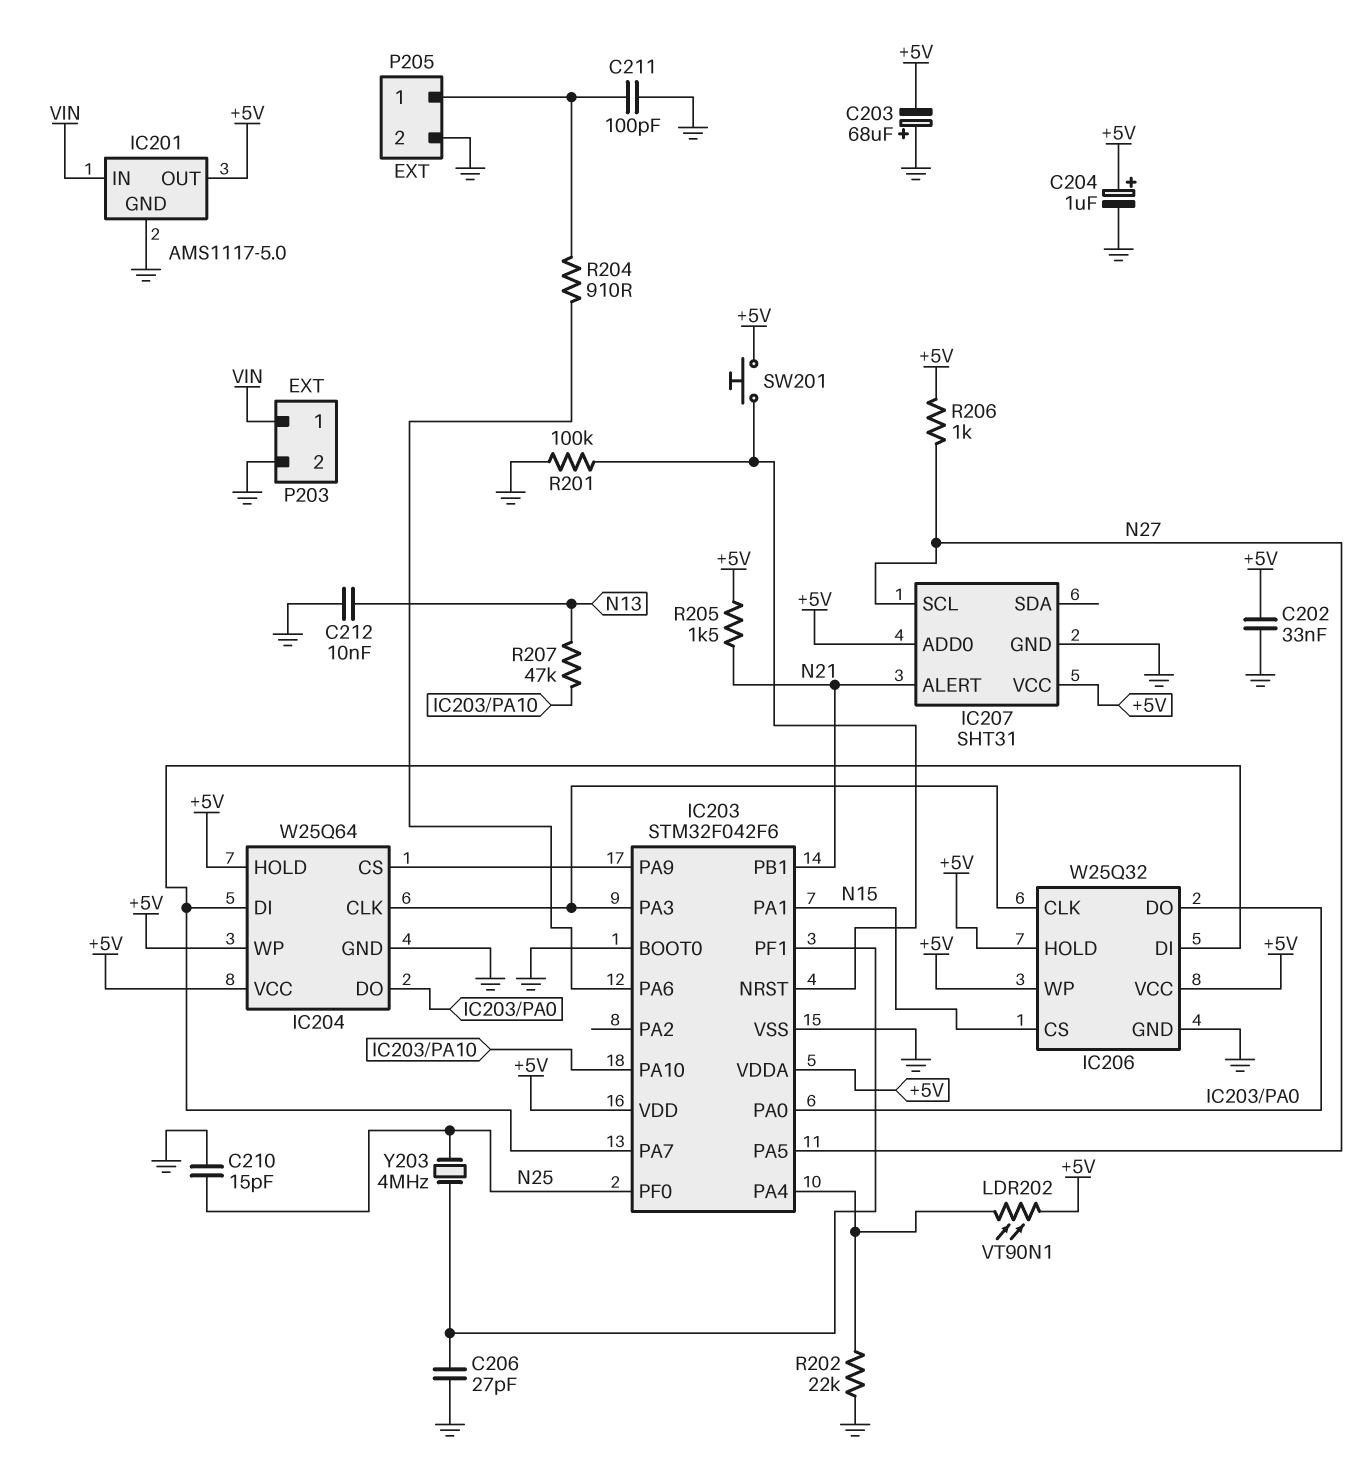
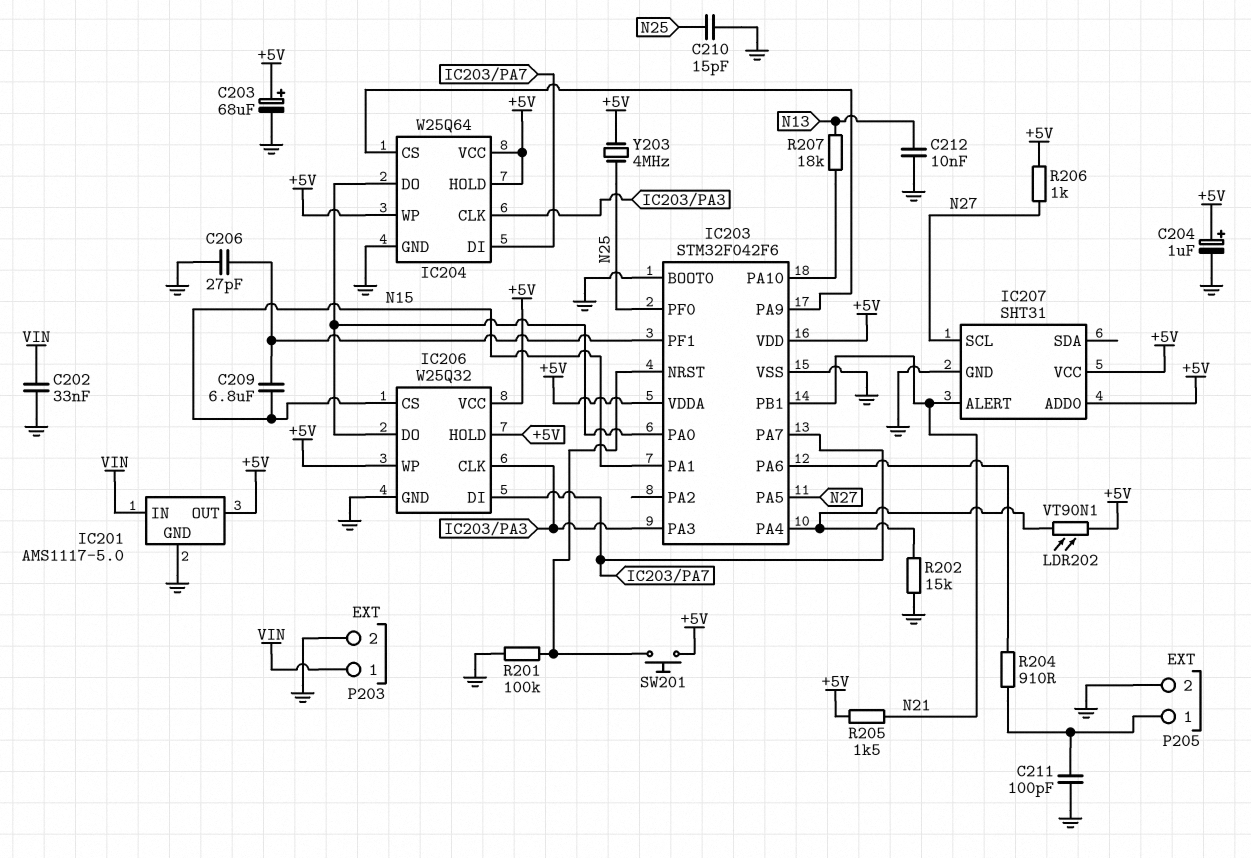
C202: 33nF (+5V, GND) -> 33nF (GND, VIN)
C203: 68uF (plus GND, minus +5V) -> 68uF (plus +5V, minus GND)
C209: none -> 6.8uF (IC203/PF1, N15)
R202: 22k (GND, IC203/PA4) -> 15k (GND, IC203/PA4)
R207: 47k (IC203/PA10, N13) -> 18k (IC203/PA10, N13)
Y203: 4MHz (IC203/PF1, N25) -> 4MHz (+5V, N25)

